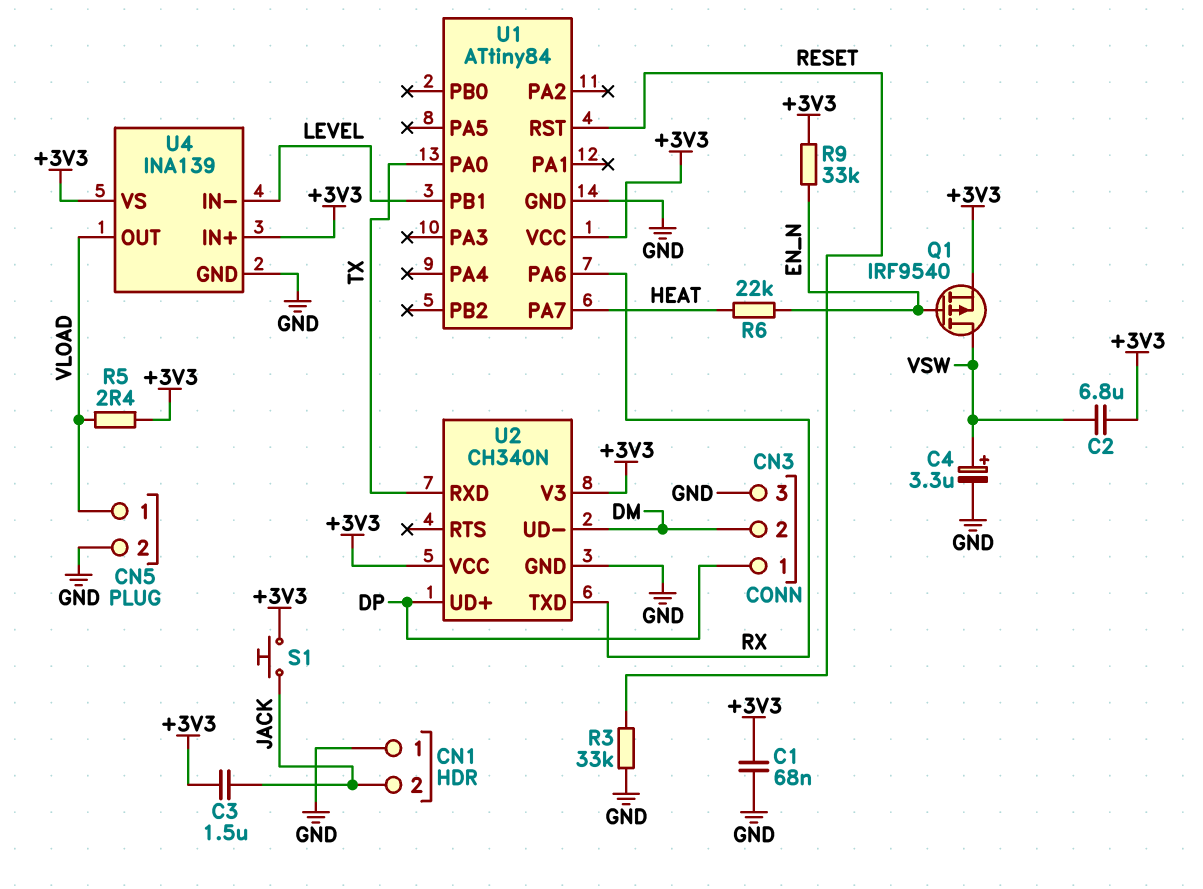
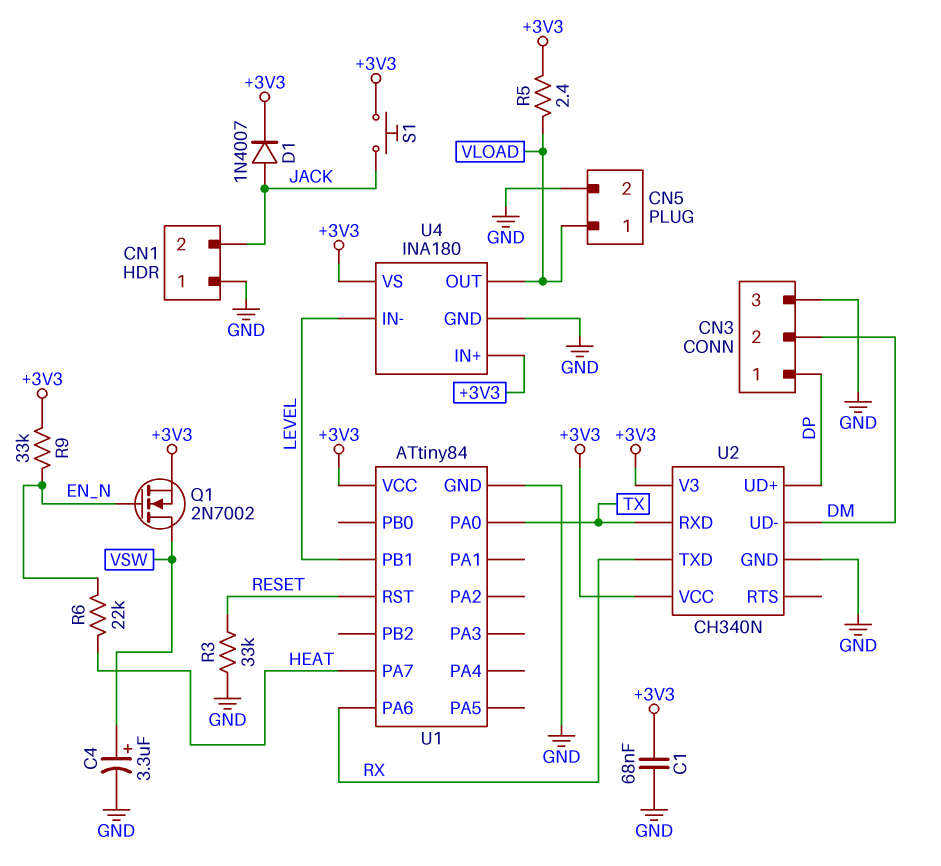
C2: 6.8uF (+3V3, VSW) -> none
C3: 1.5uF (+3V3, JACK) -> none
D1: none -> diode 1N4007 (A JACK, K +3V3)
Q1: PMOS IRF9540 (G EN_N, D VSW, S +3V3) -> NMOS 2N7002 (G EN_N, D VSW, S +3V3)
U4: INA139 -> INA180

